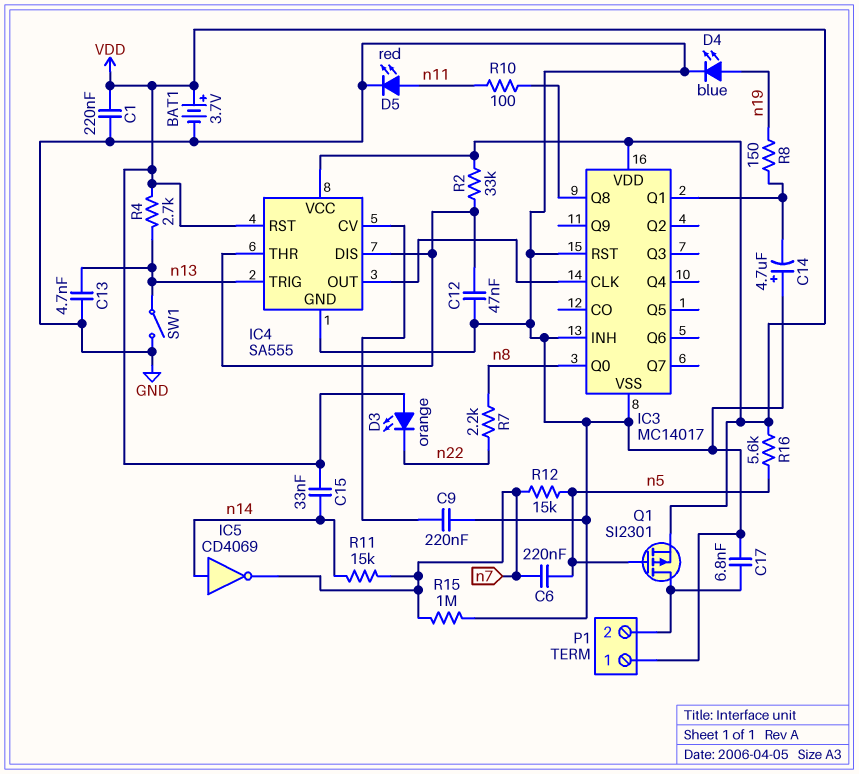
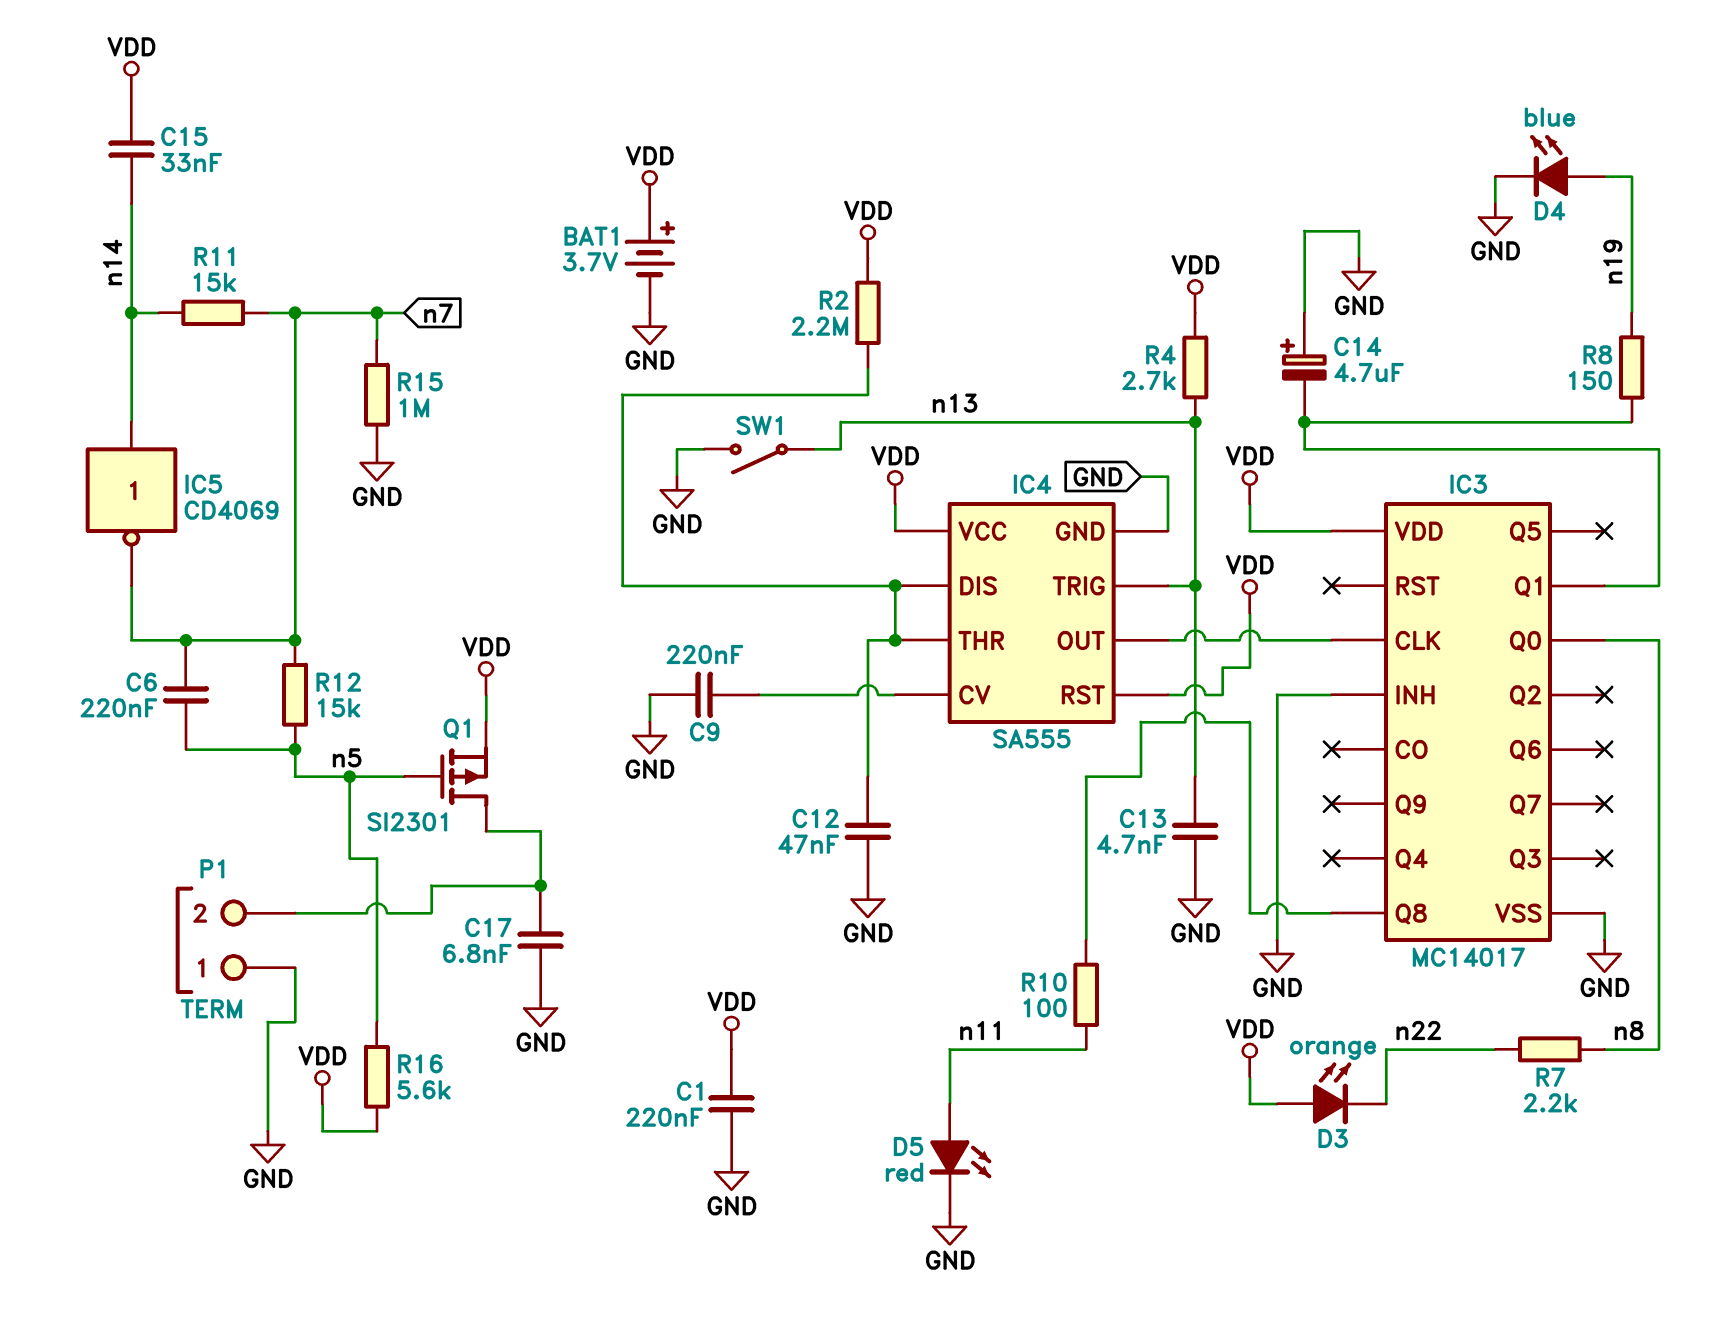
IC3 pin RST: GND -> none
R2: 33k (IC4/DIS, VDD) -> 2.2M (IC4/DIS, VDD)

